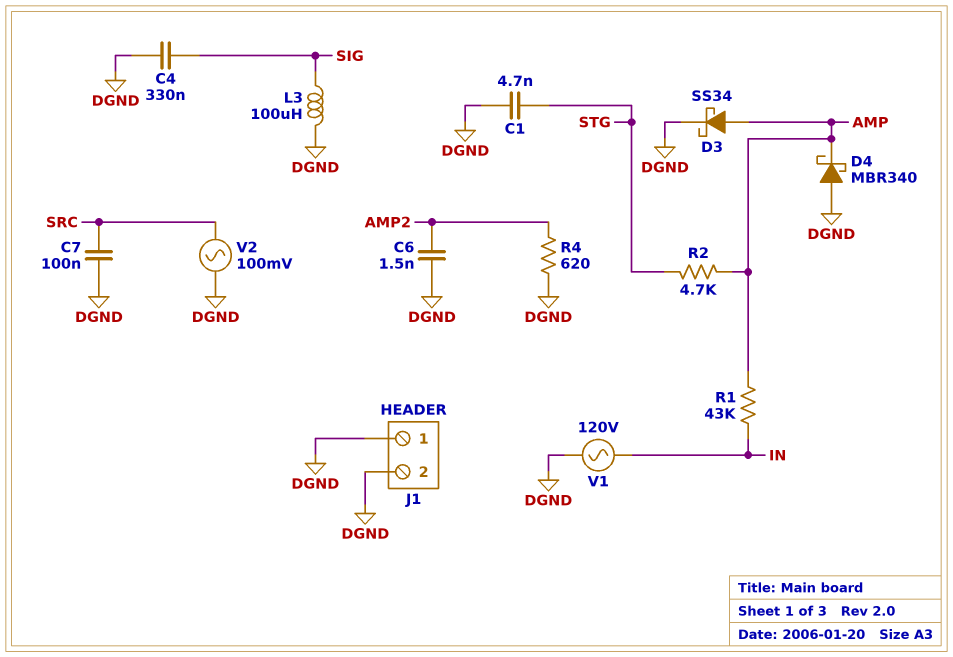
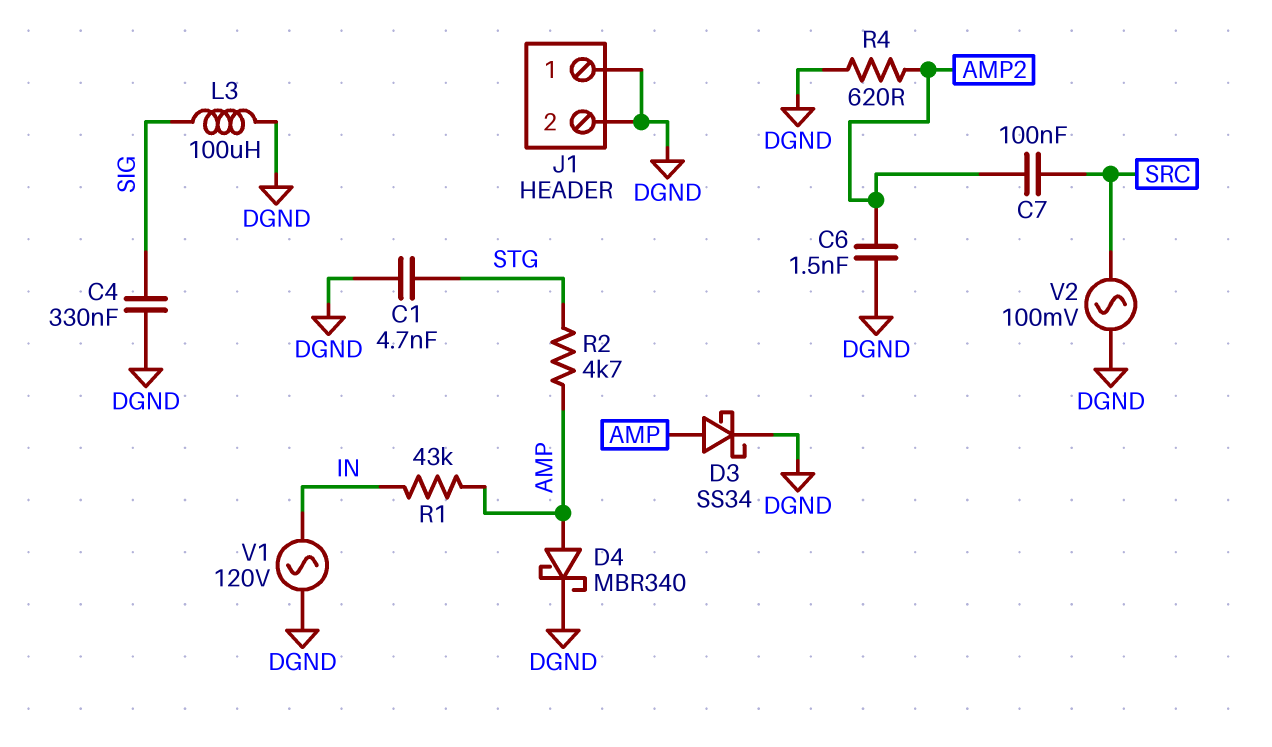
C7: 100nF (DGND, SRC) -> 100nF (AMP2, SRC)
D4: schottky MBR340 (A DGND, K AMP) -> schottky MBR340 (A AMP, K DGND)

